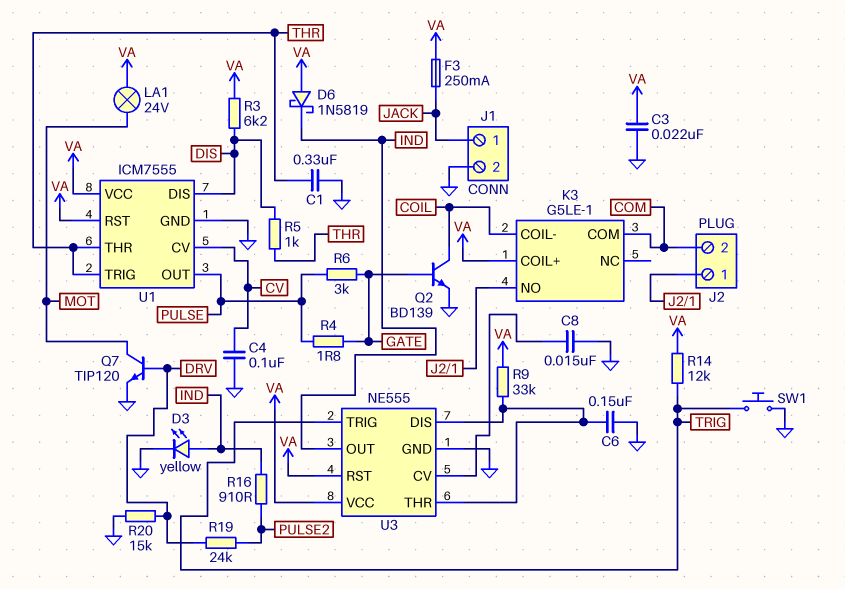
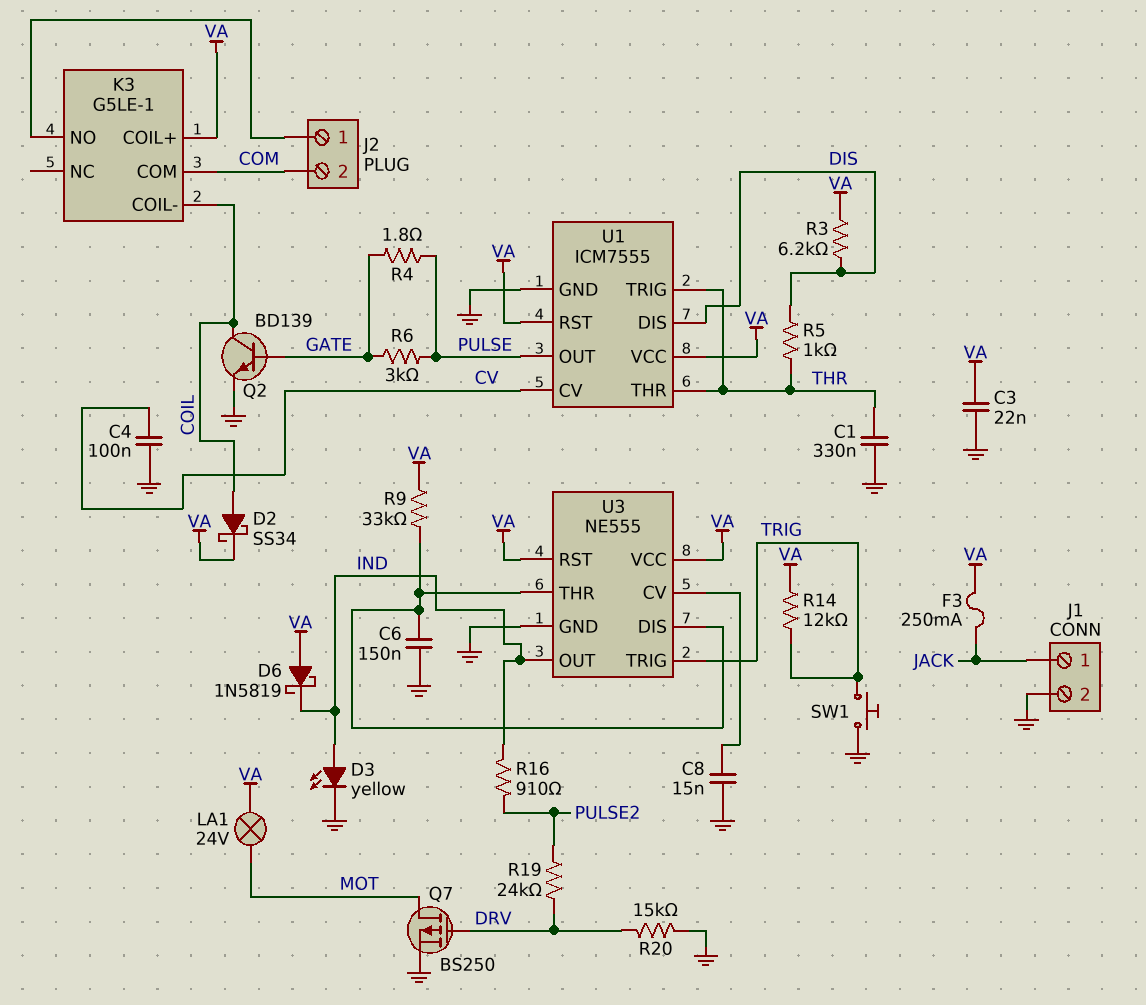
D2: none -> schottky SS34 (A COIL, K VA)
Q7: NPN TIP120 (B DRV, C MOT, E GND) -> PMOS BS250 (G DRV, D MOT, S GND)

